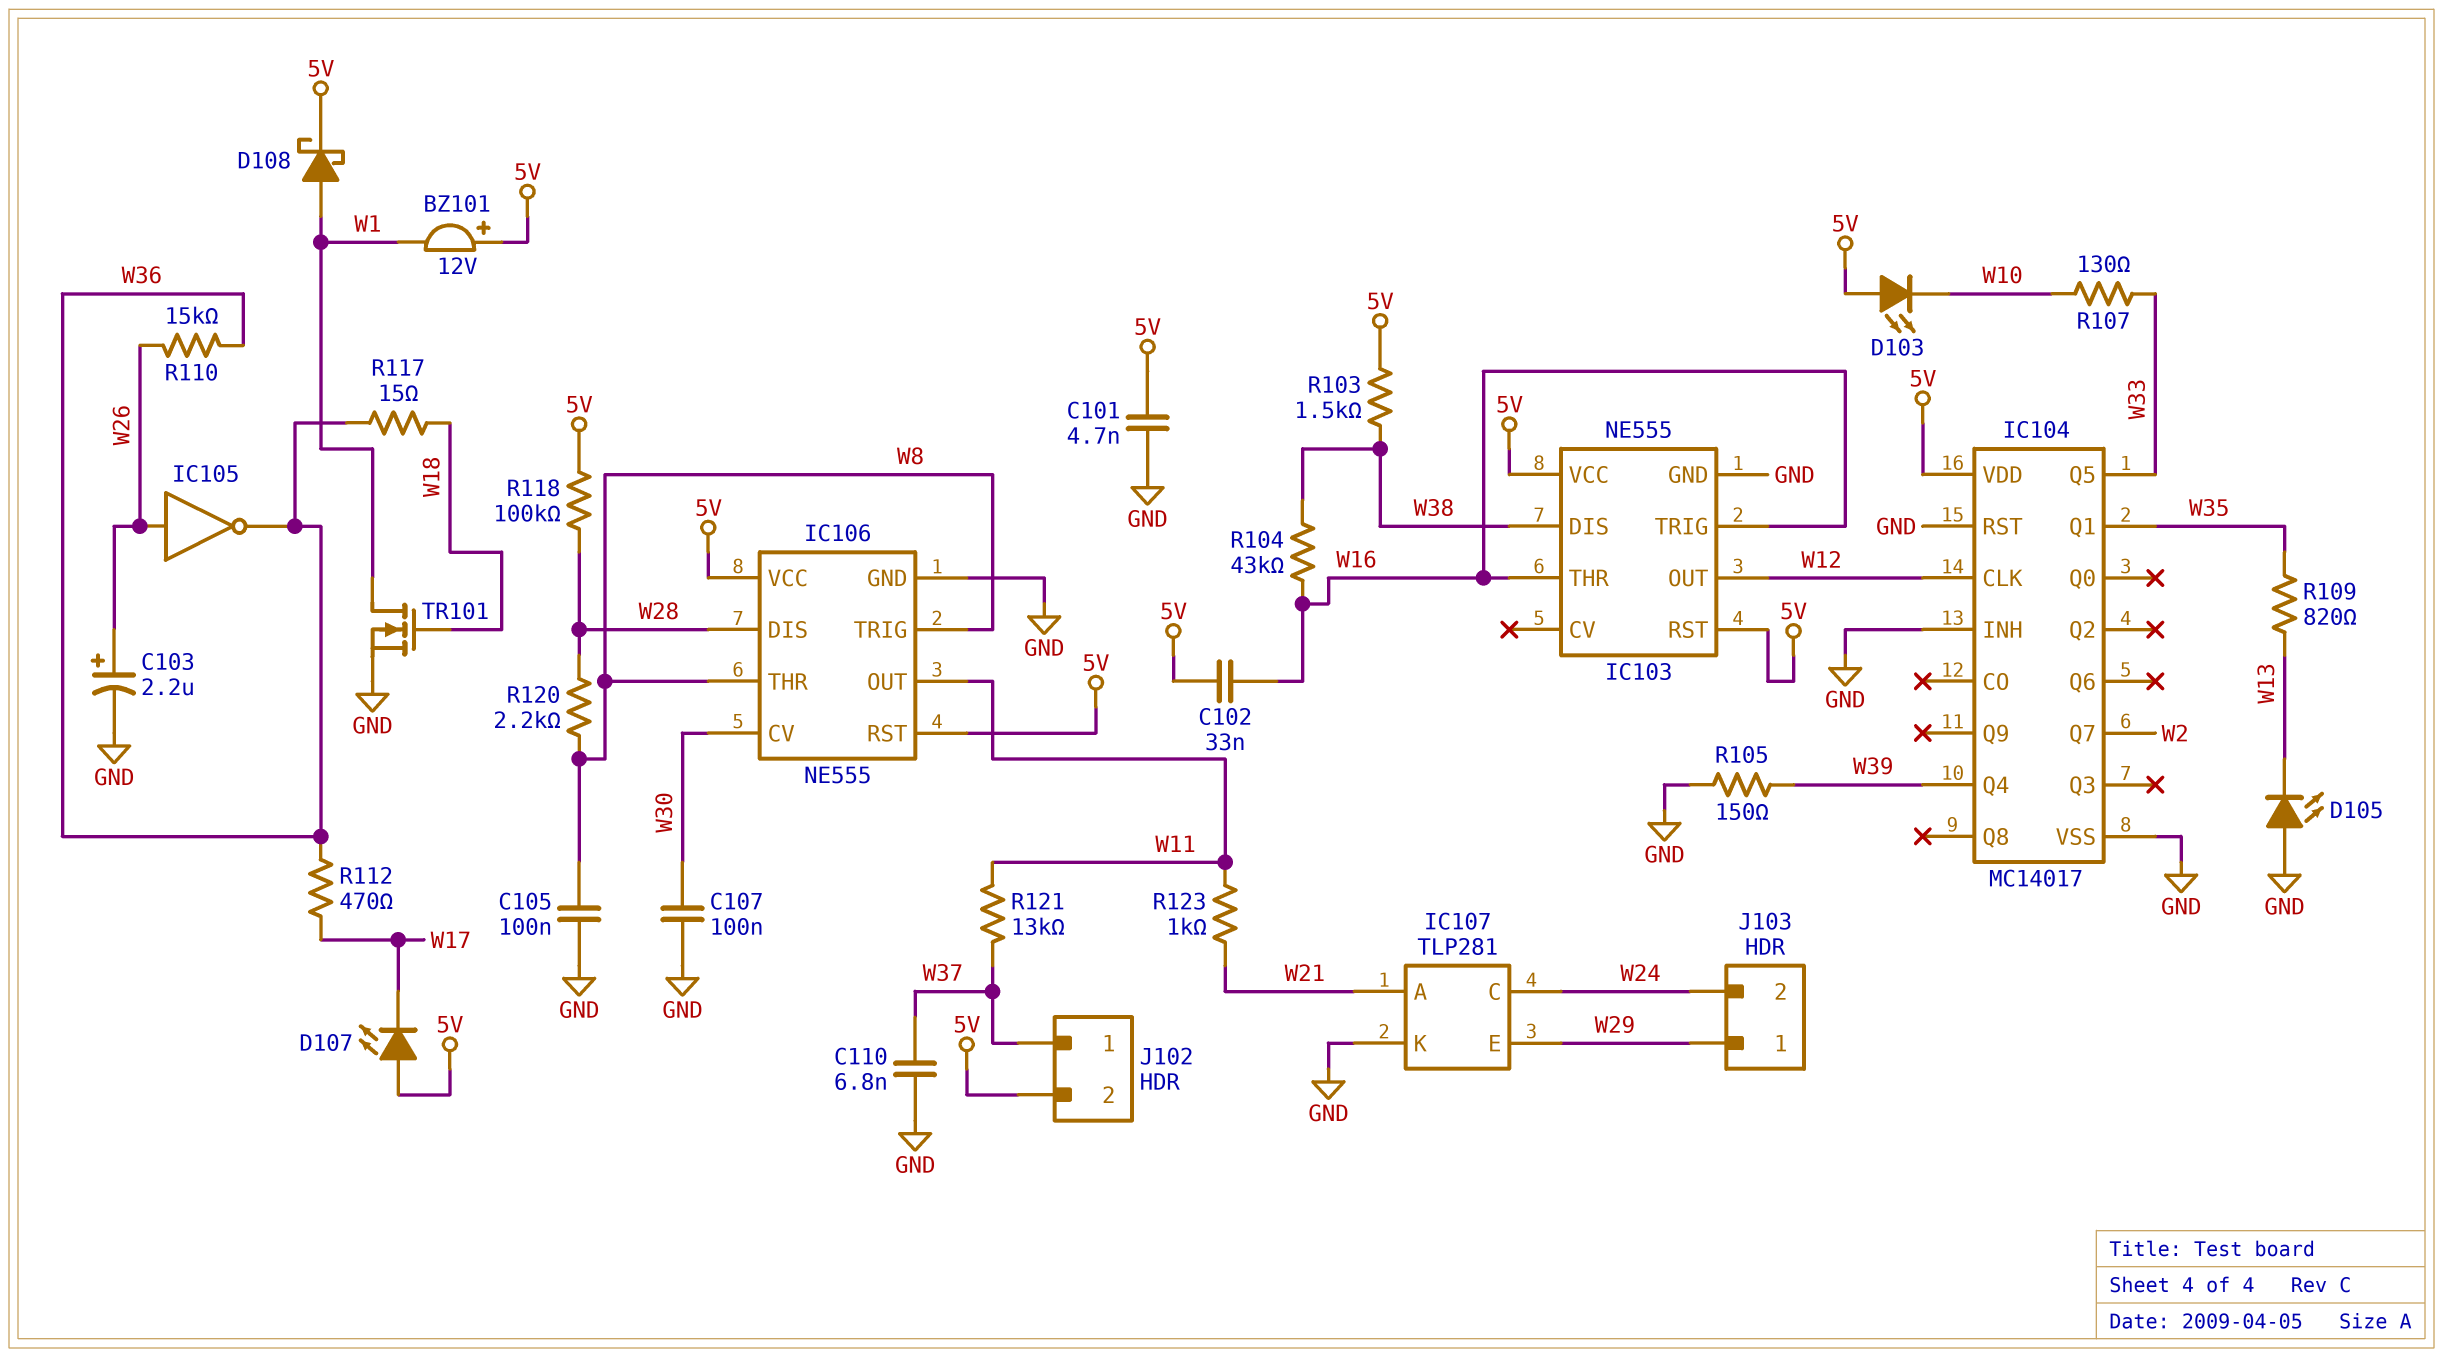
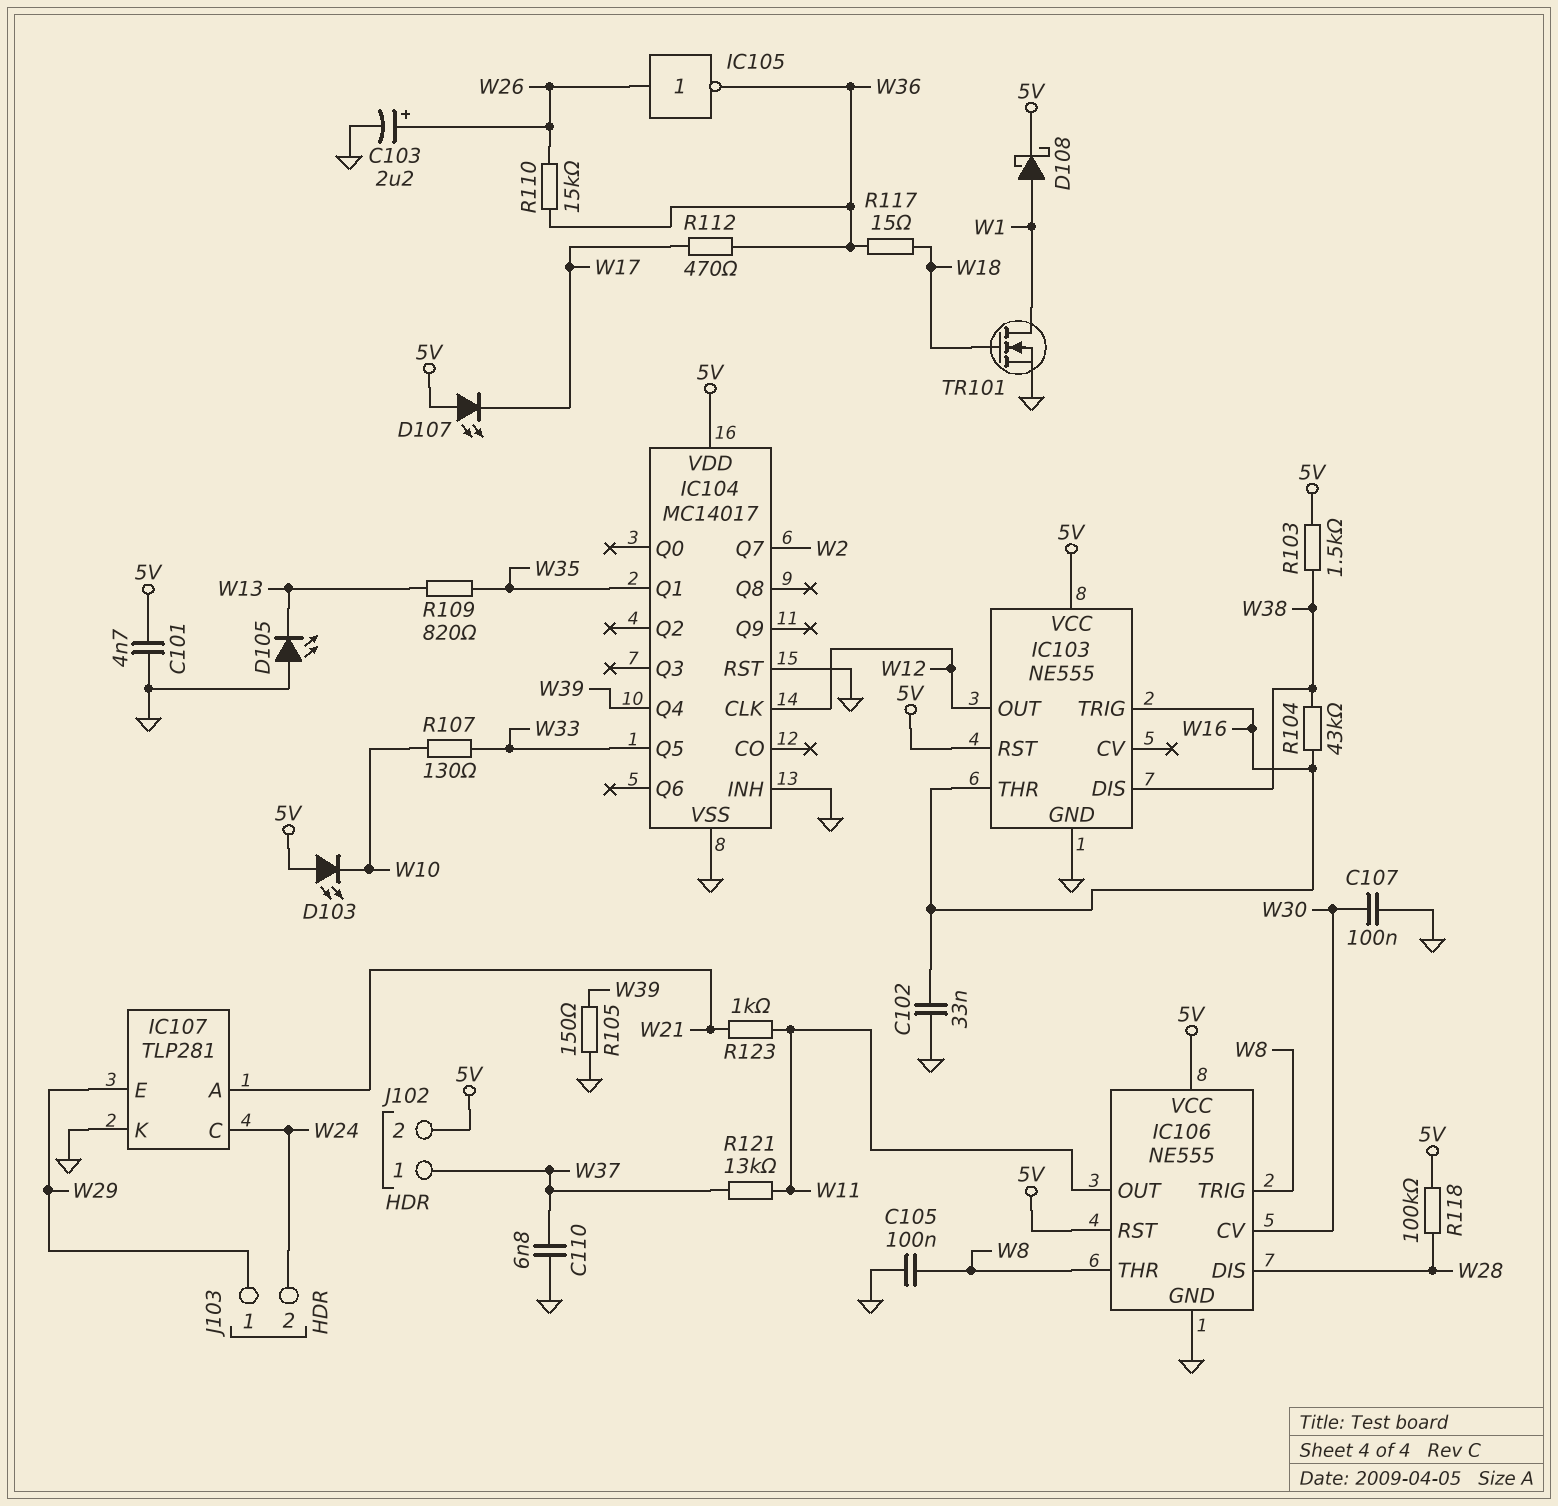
BZ101: buzzer 12V (plus 5V, minus W1) -> none
C102: 33nF (5V, W16) -> 33nF (GND, W16)
R120: 2.2k (W8, W28) -> none

